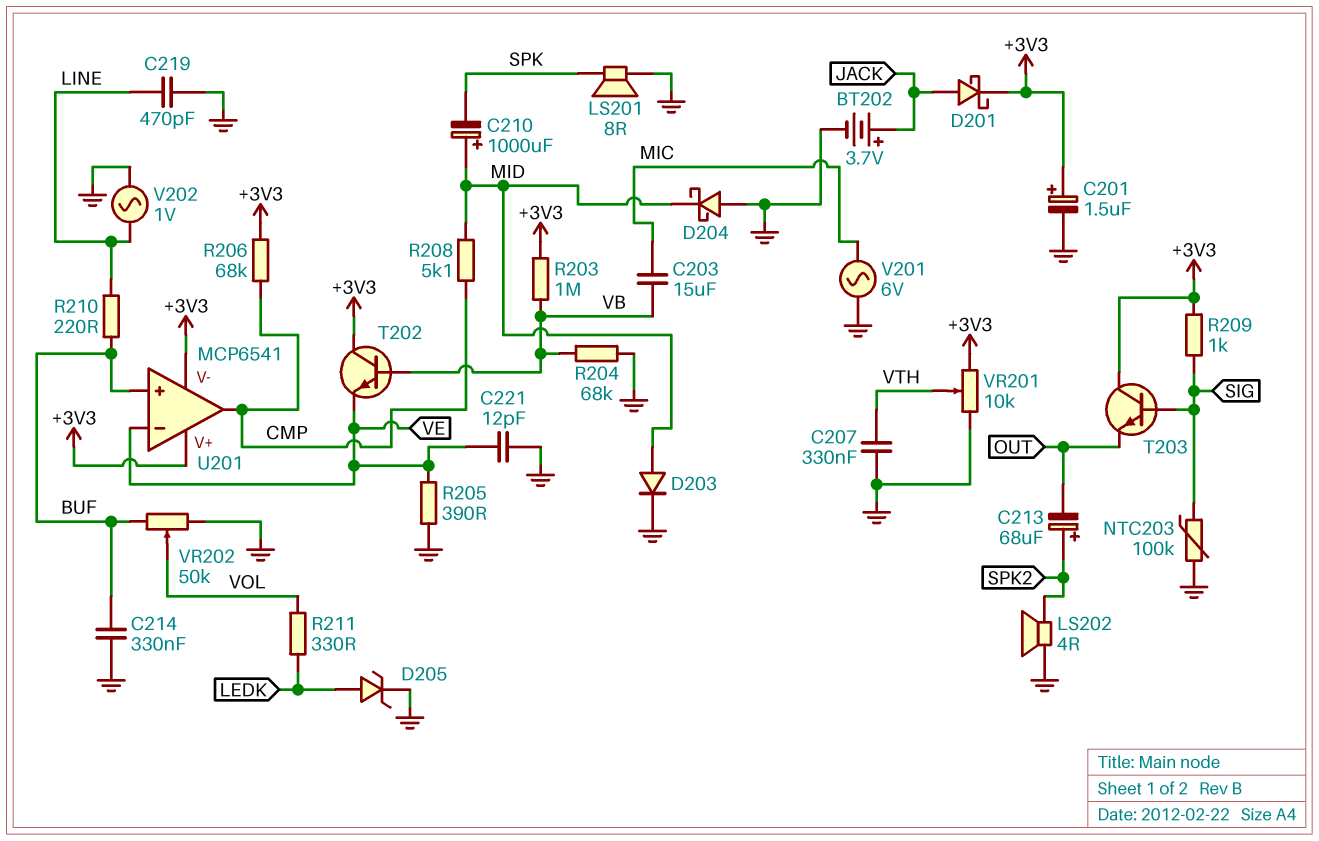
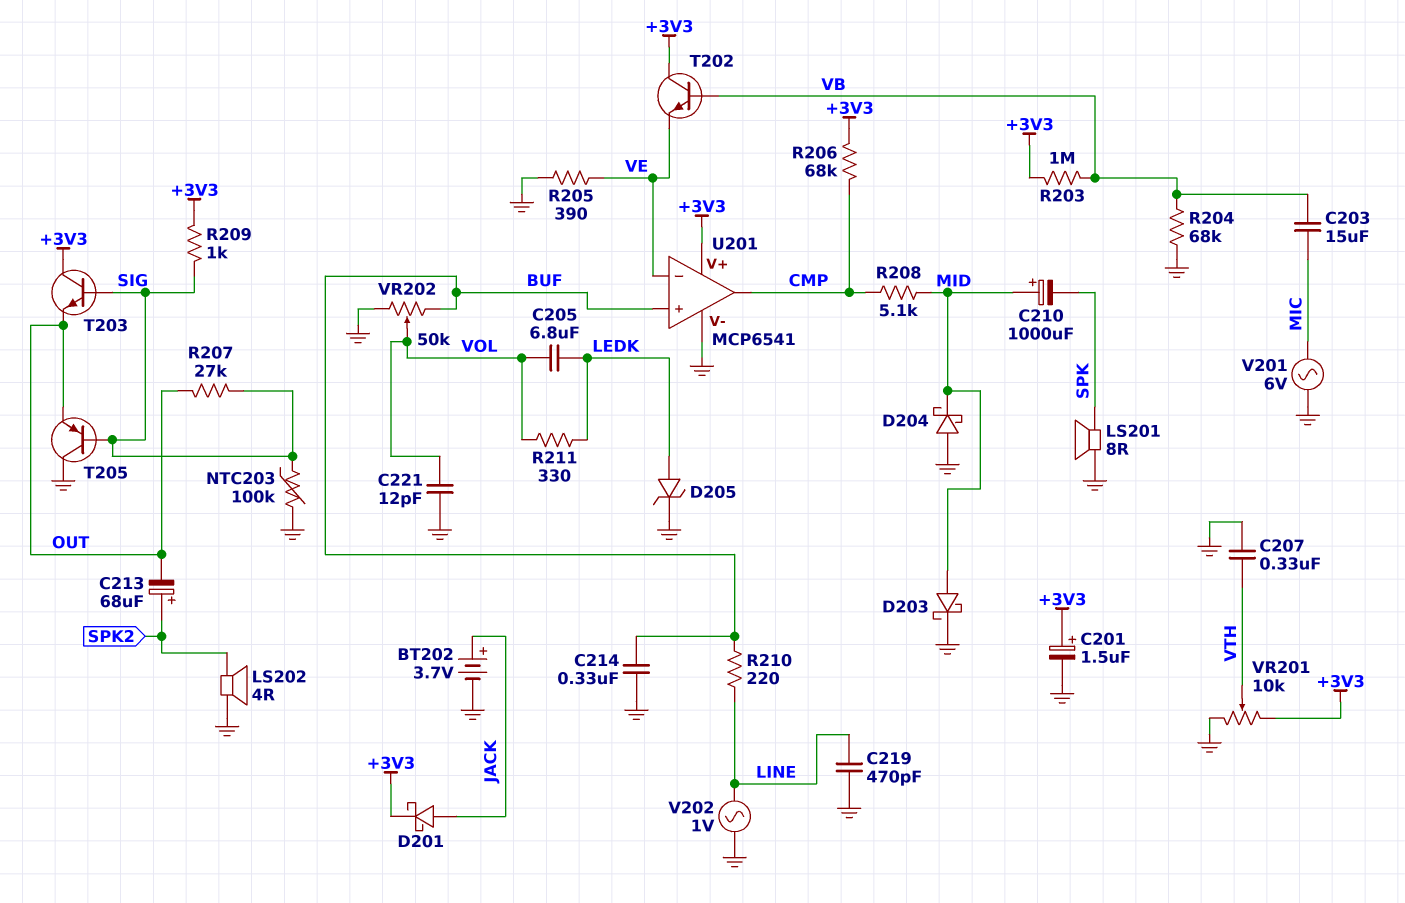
C205: none -> 6.8uF (LEDK, VOL)
C221: 12pF (GND, VE) -> 12pF (GND, VOL)
D203: diode (A MID, K GND) -> schottky (A MID, K GND)
R207: none -> 27k (OUT, SIG)
T205: none -> PNP (B SIG, C GND, E OUT)
U201 pin V-: +3V3 -> GND

